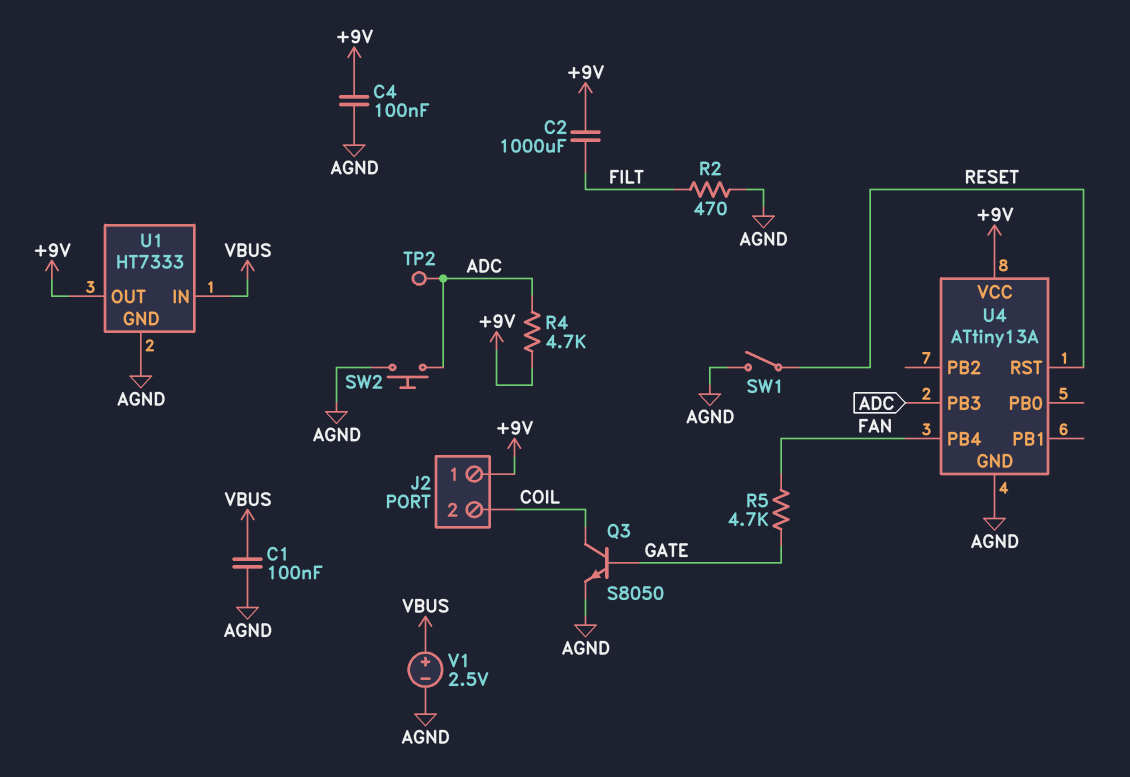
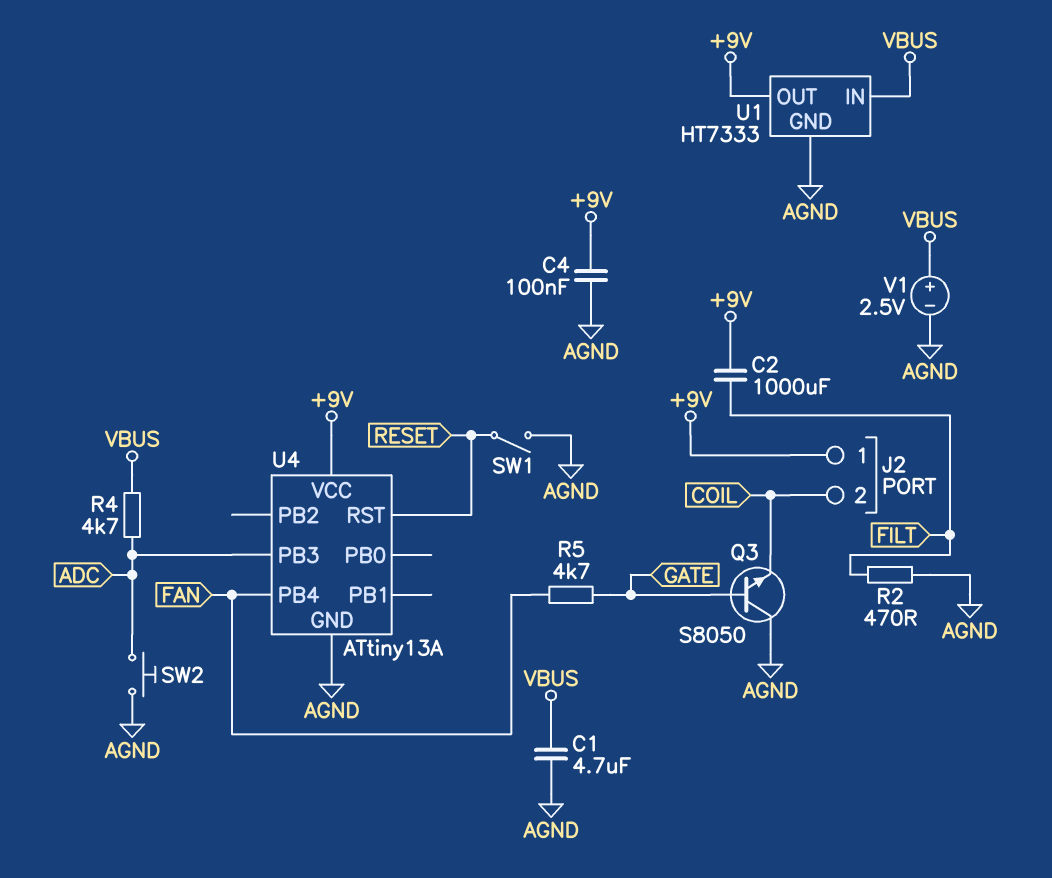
C1: 100nF (AGND, VBUS) -> 4.7uF (AGND, VBUS)
Q3: NPN S8050 (B GATE, C COIL, E AGND) -> NPN S8050 (B GATE, C AGND, E COIL)
R4: 4.7k (+9V, ADC) -> 4.7k (ADC, VBUS)
TP2: test point (ADC) -> none

